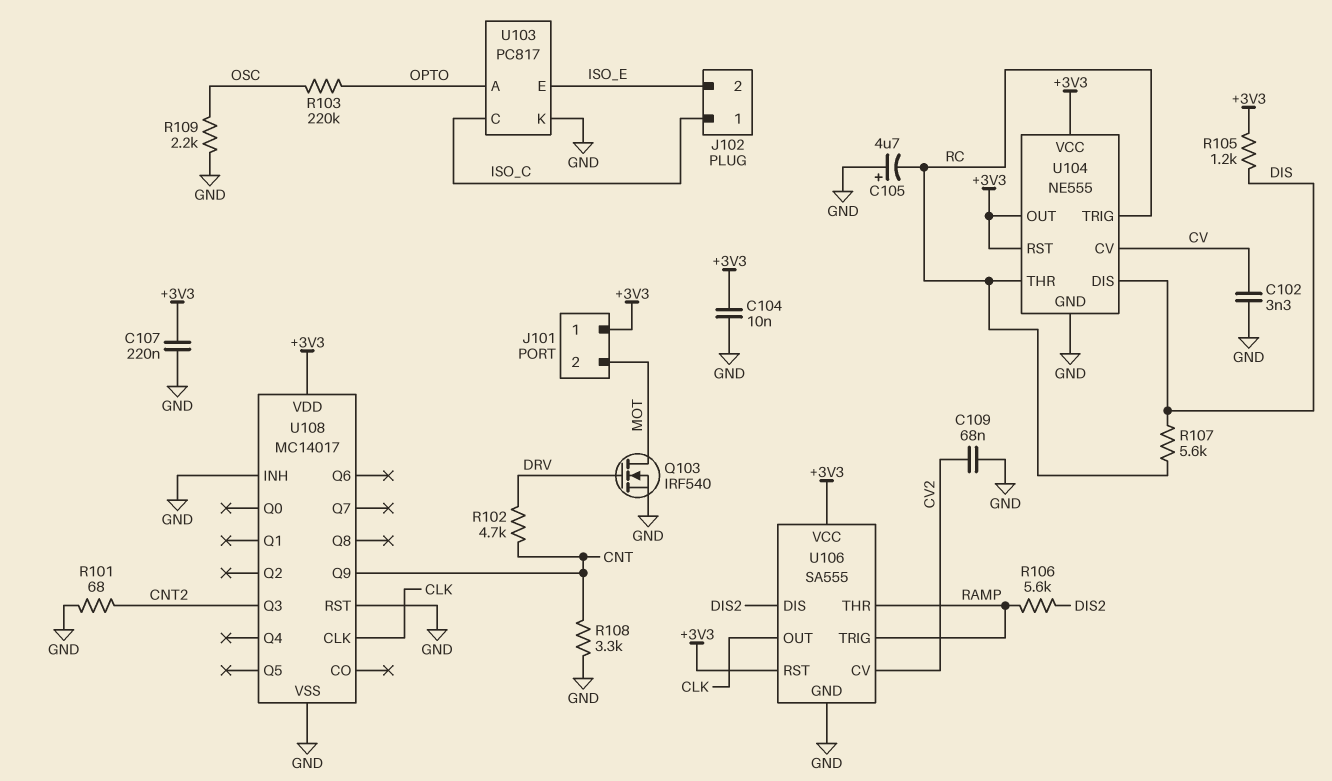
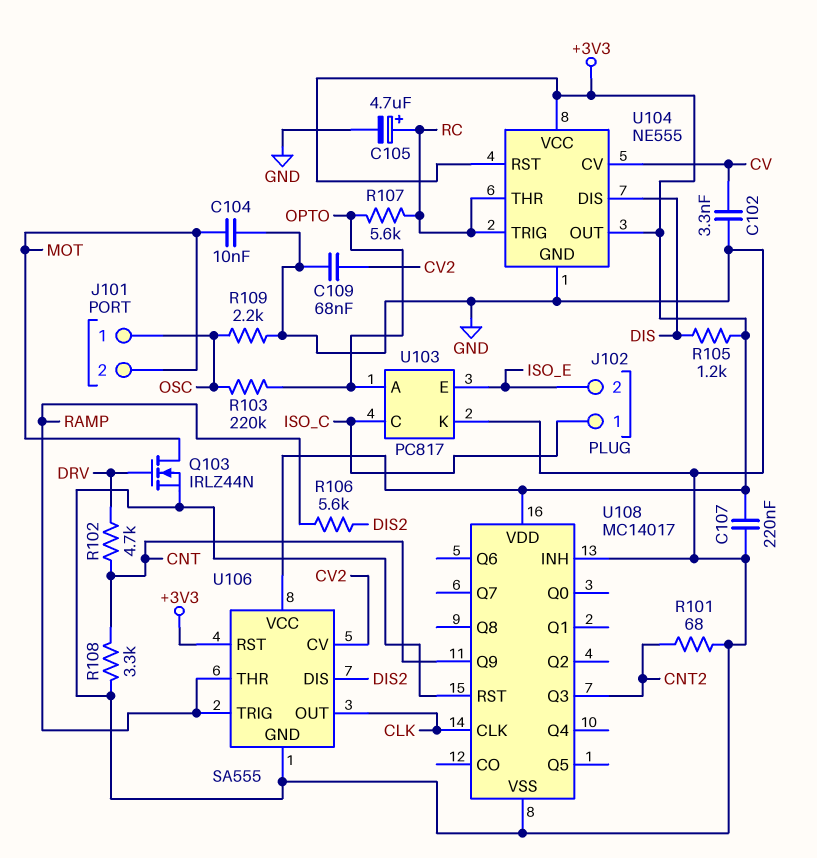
C104: 10nF (+3V3, GND) -> 10nF (GND, MOT)
C105: 4.7uF (plus GND, minus RC) -> 4.7uF (plus RC, minus GND)
J101 pin 1: +3V3 -> OSC
Q103: NMOS IRF540 (G DRV, D MOT, S GND) -> NMOS IRLZ44N (G DRV, D MOT, S GND)
R107: 5.6k (DIS, RC) -> 5.6k (OPTO, RC)

